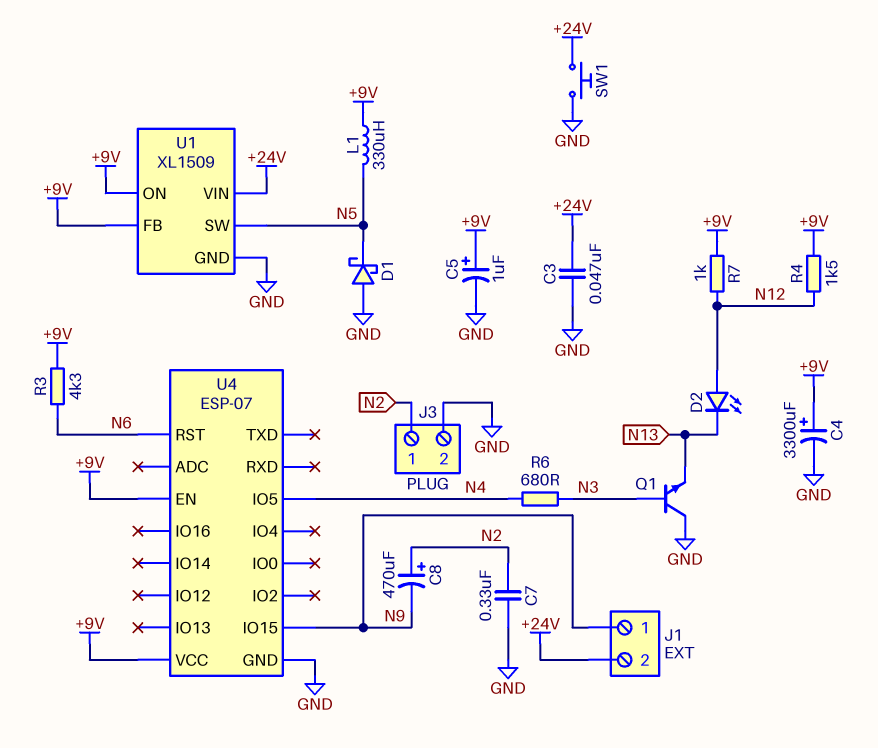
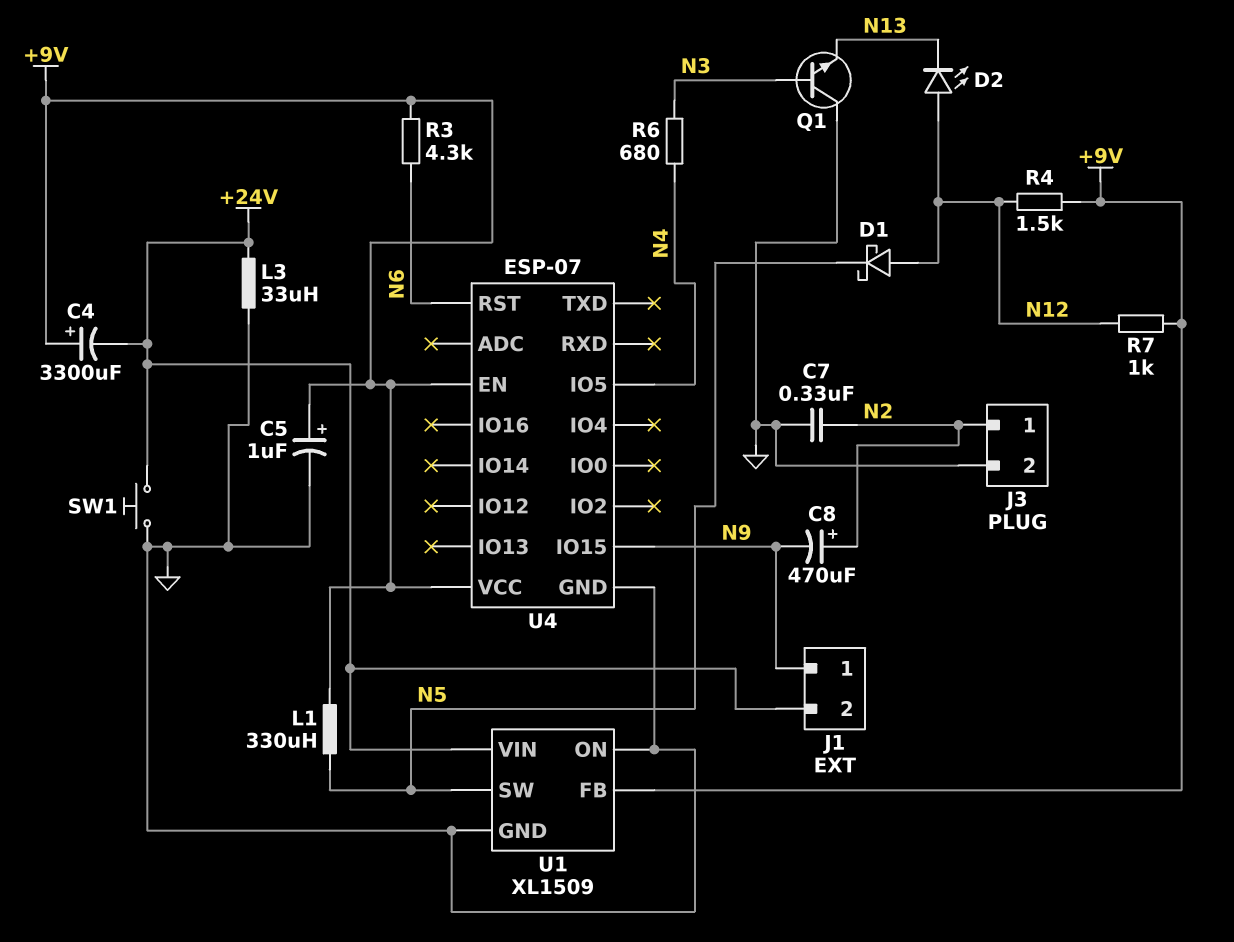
C3: 47nF (+24V, GND) -> none
C4: 3300uF (plus +9V, minus GND) -> 3300uF (plus +9V, minus +24V)
D1: schottky (A GND, K N5) -> schottky (A N12, K N5)
L3: none -> 33uH (+24V, GND)
U1 pin ON: +9V -> GND

